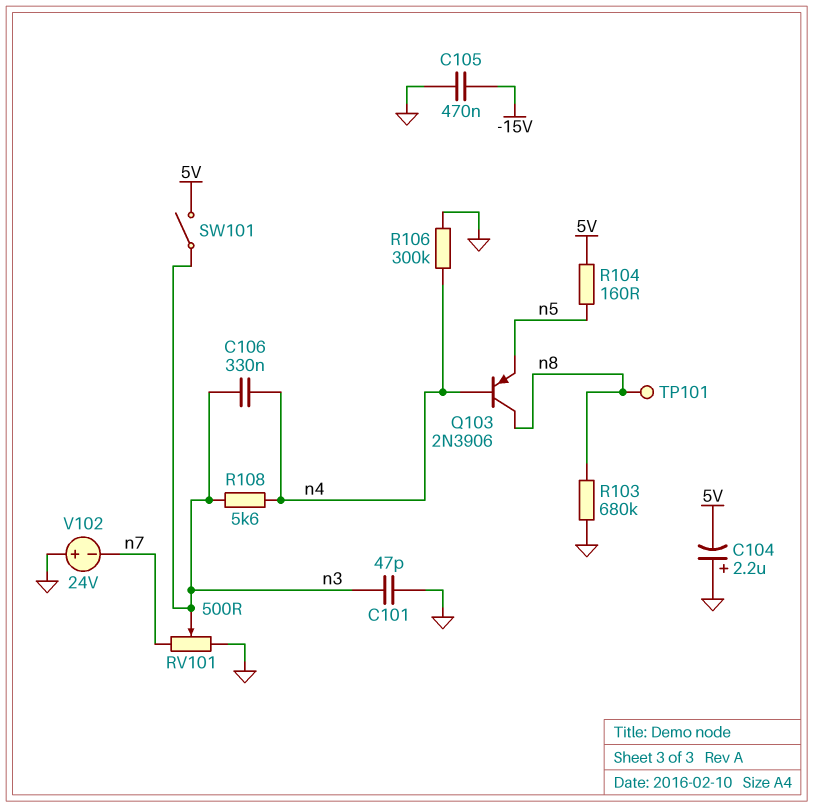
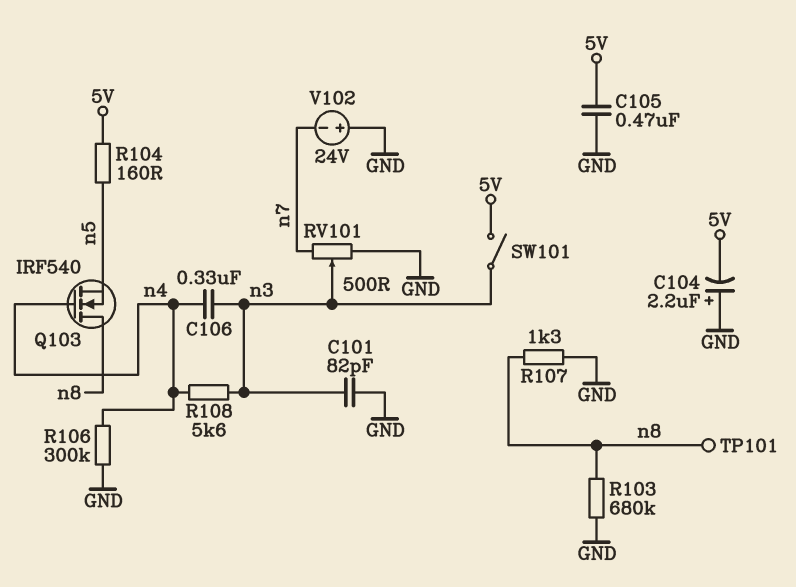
C101: 47pF (GND, n3) -> 82pF (GND, n3)
C105: 470nF (-15V, GND) -> 470nF (5V, GND)
Q103: PNP 2N3906 (B n4, C n8, E n5) -> NMOS IRF540 (G n4, D n8, S n5)
R107: none -> 1.3k (GND, n8)

